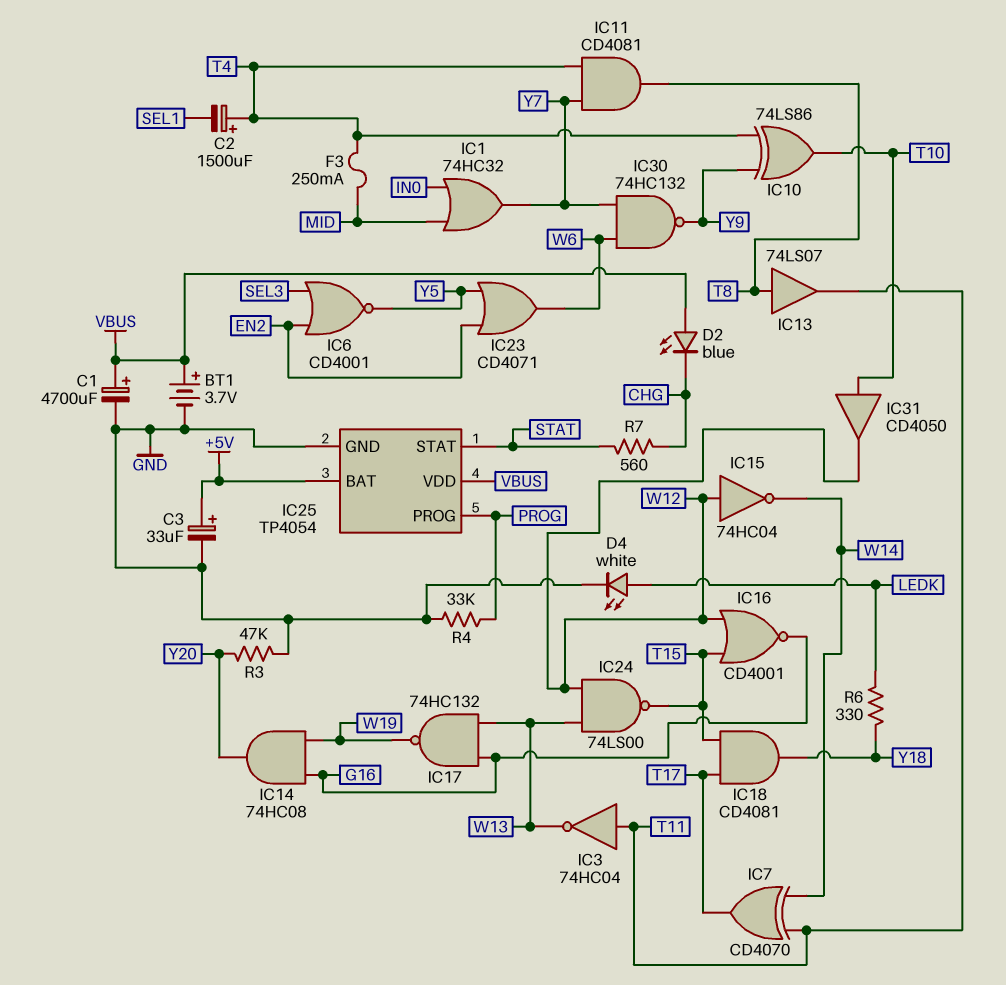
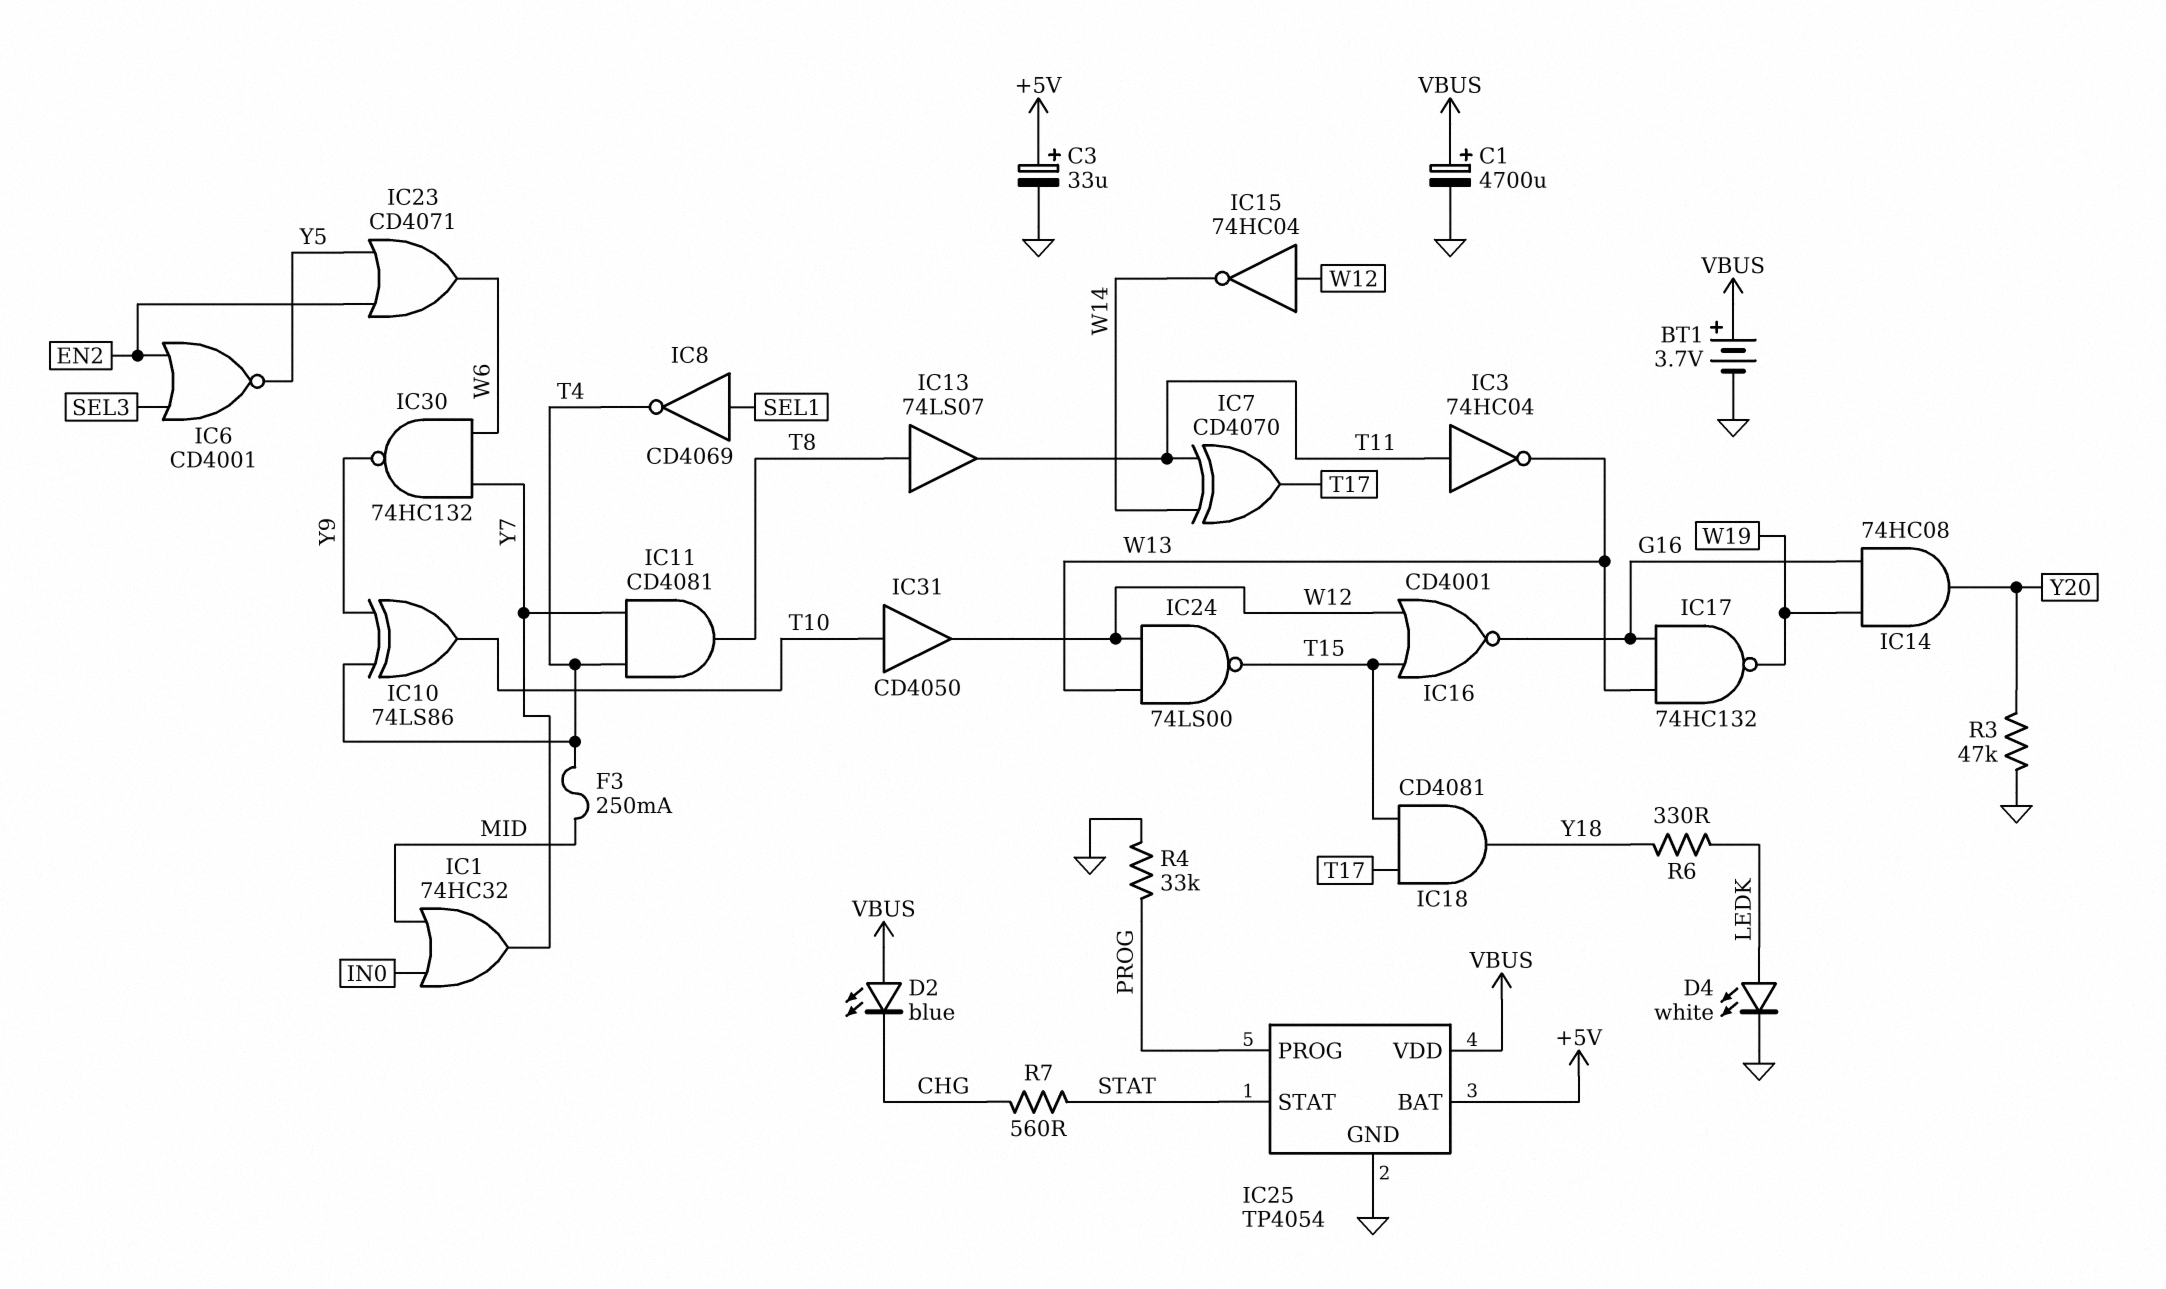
C2: 1500uF (plus T4, minus SEL1) -> none
IC8: none -> NOT CD4069 (in SEL1, out T4)

